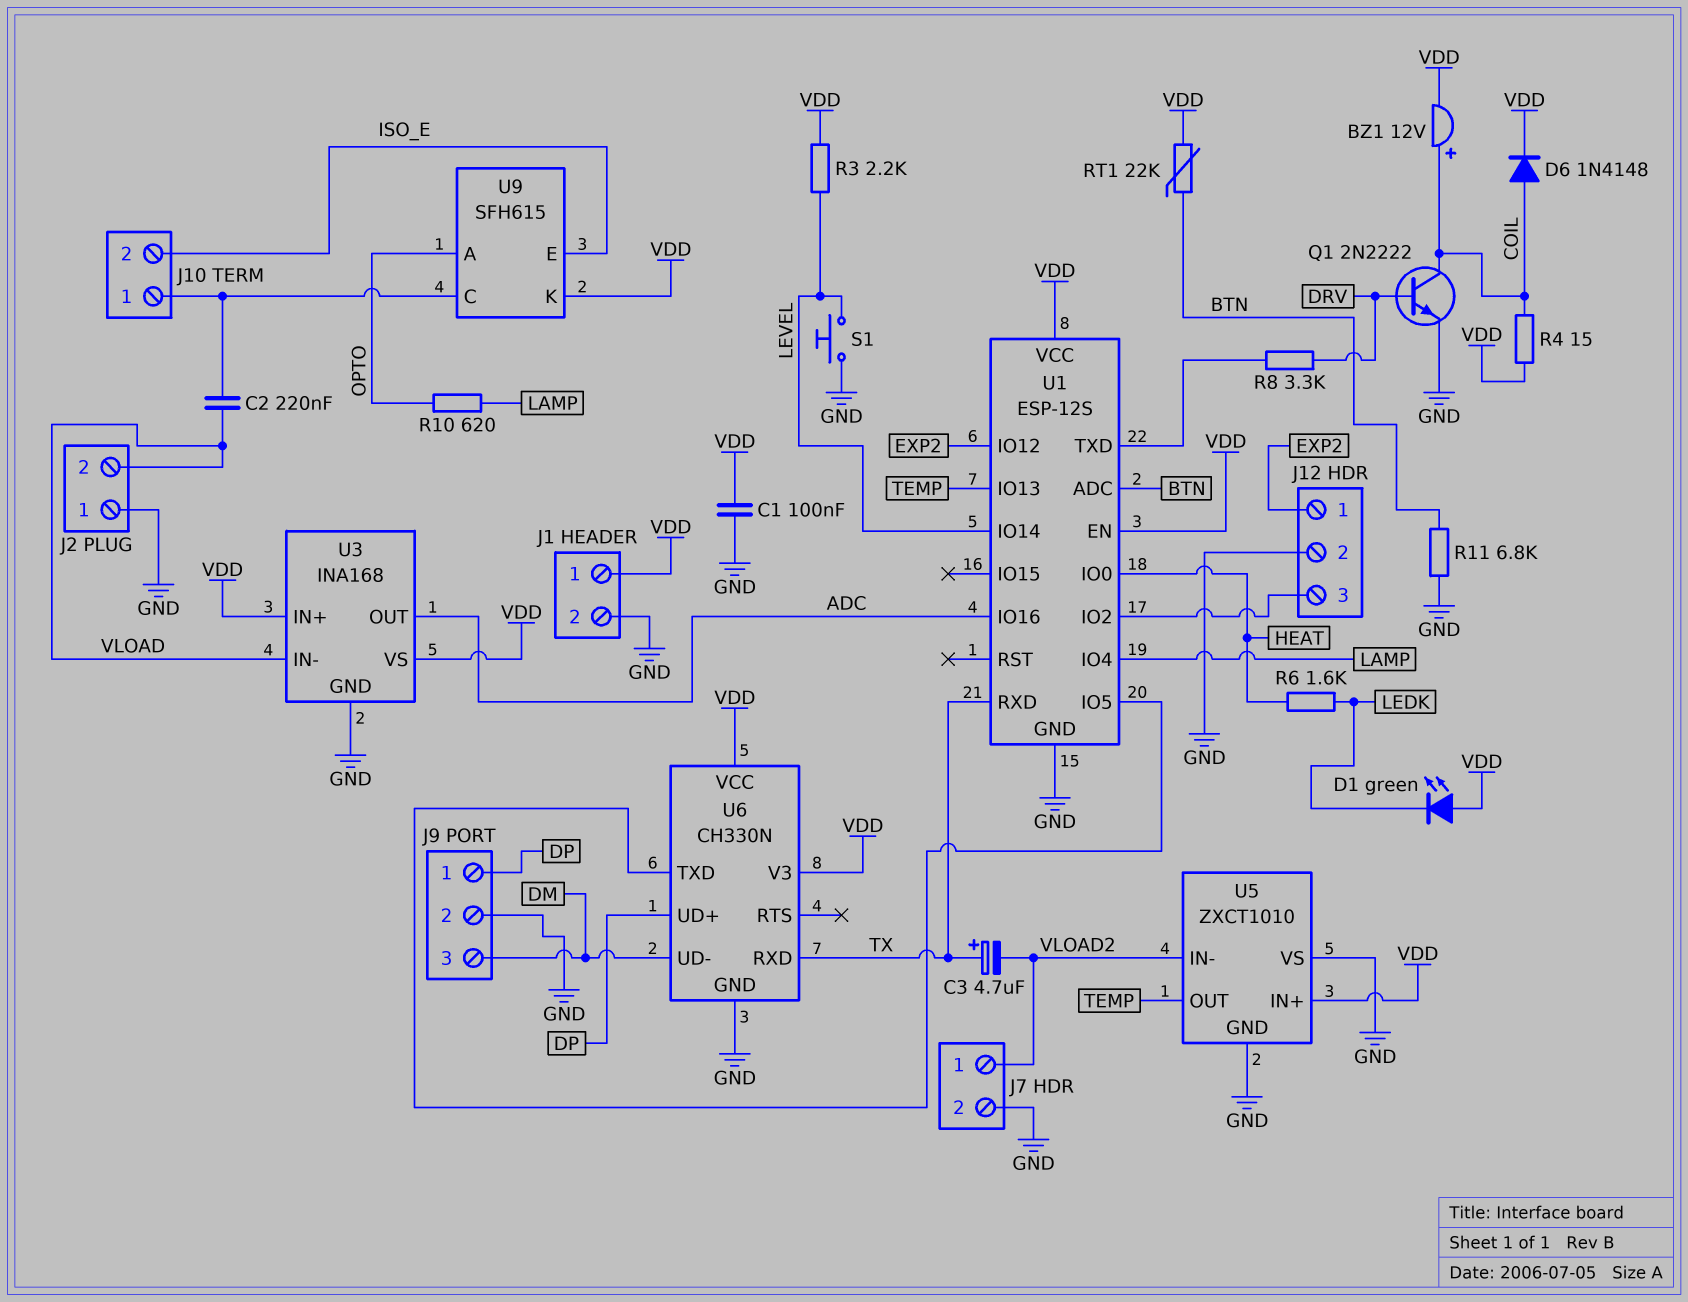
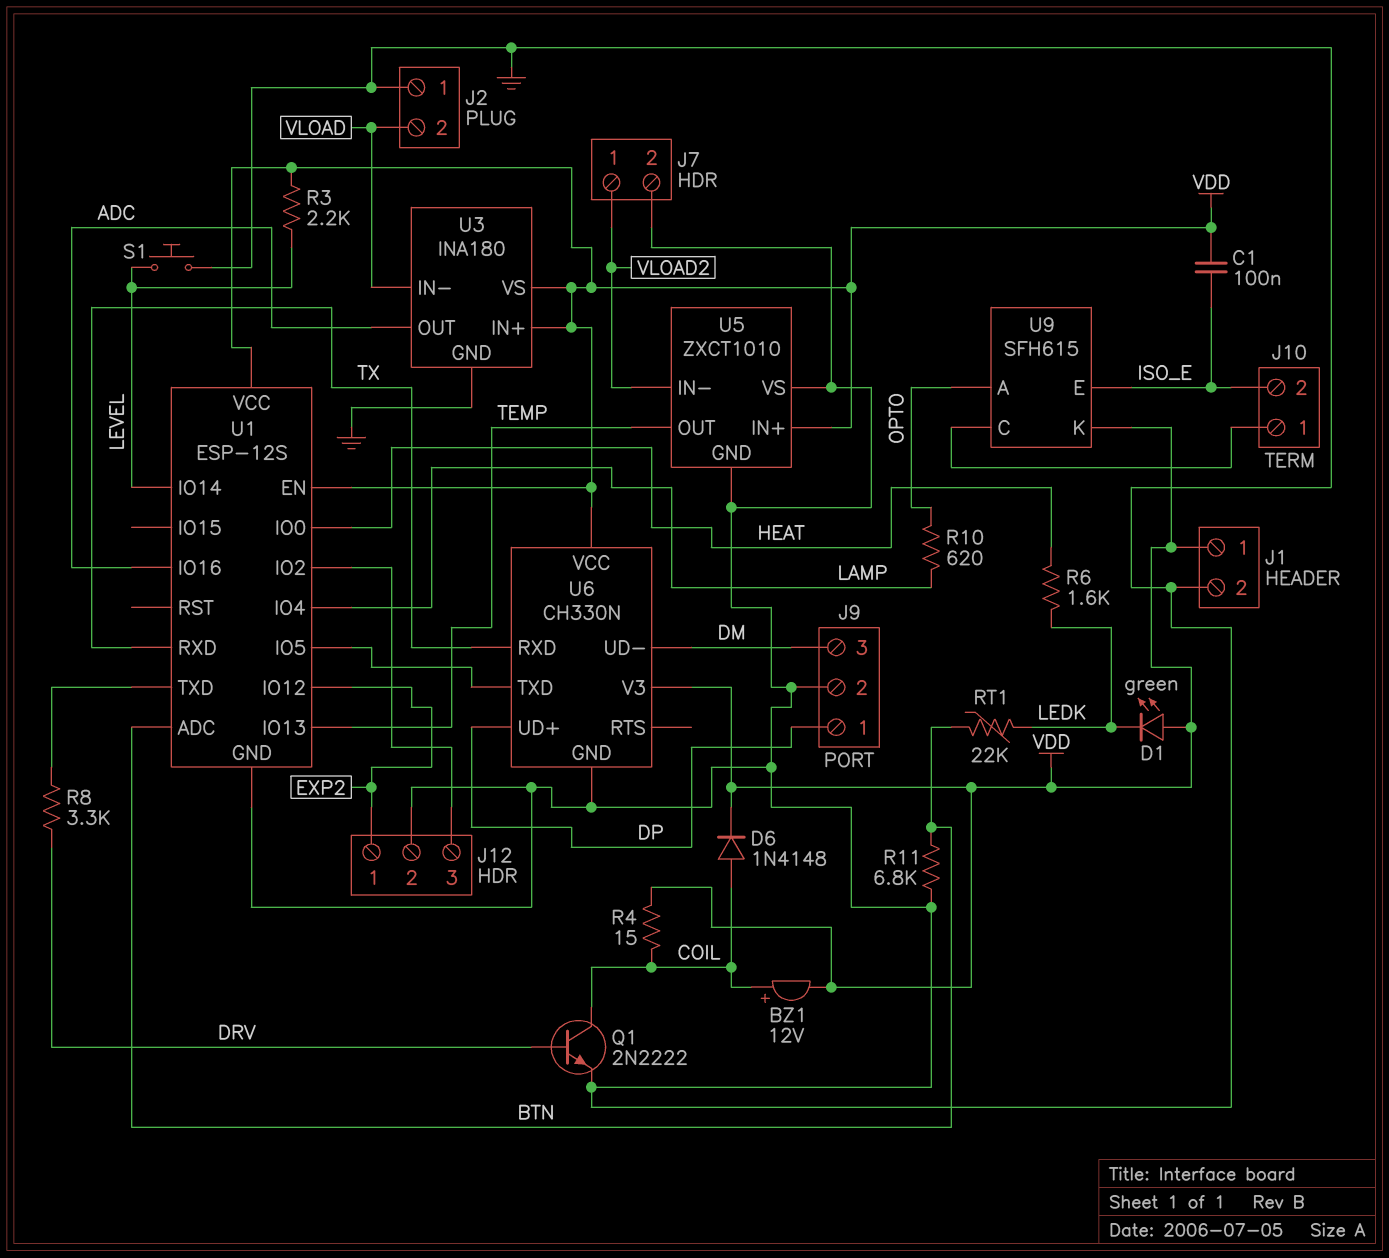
C1: 100nF (GND, VDD) -> 100nF (ISO_E, VDD)
C2: 220nF (J10/1, VLOAD) -> none
C3: 4.7uF (plus TX, minus VLOAD2) -> none
RT1: 22k (BTN, VDD) -> 22k (BTN, LEDK)
U3: INA168 -> INA180

